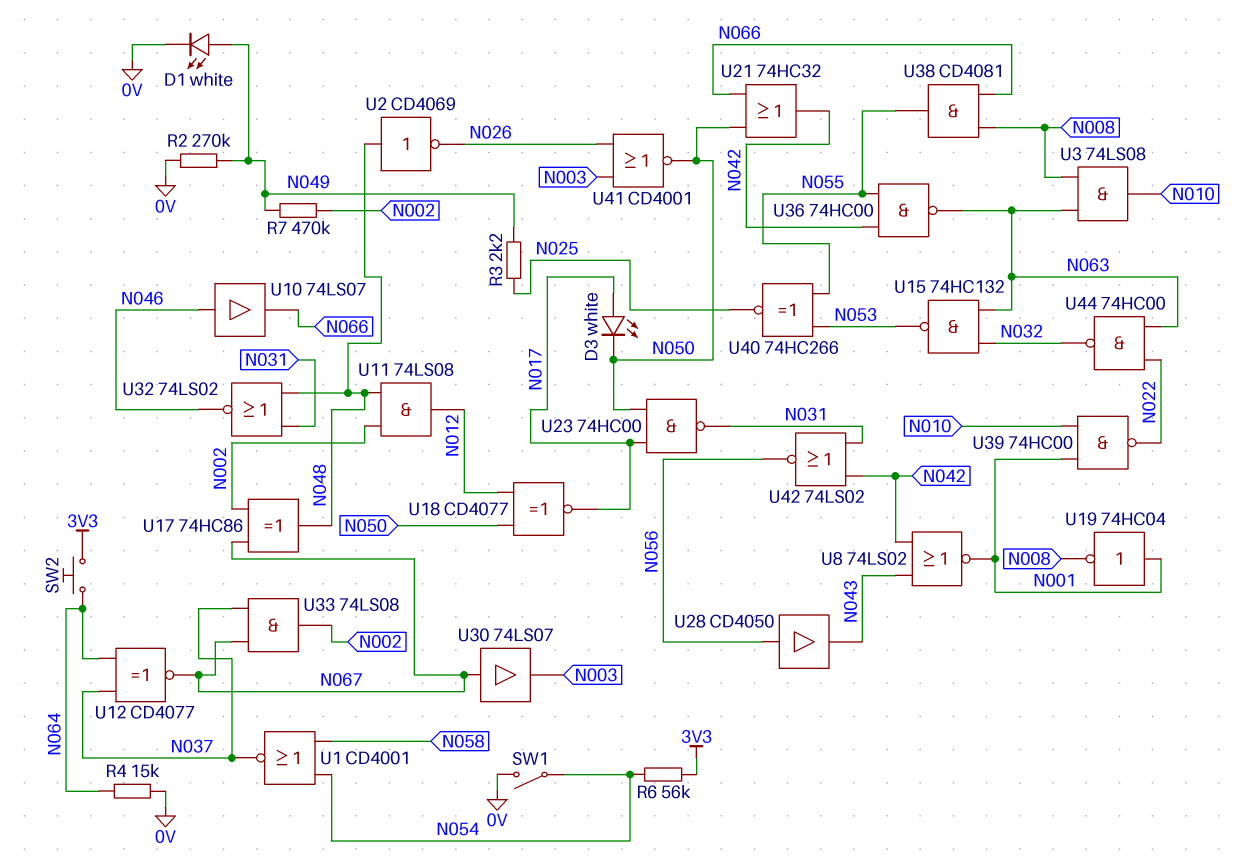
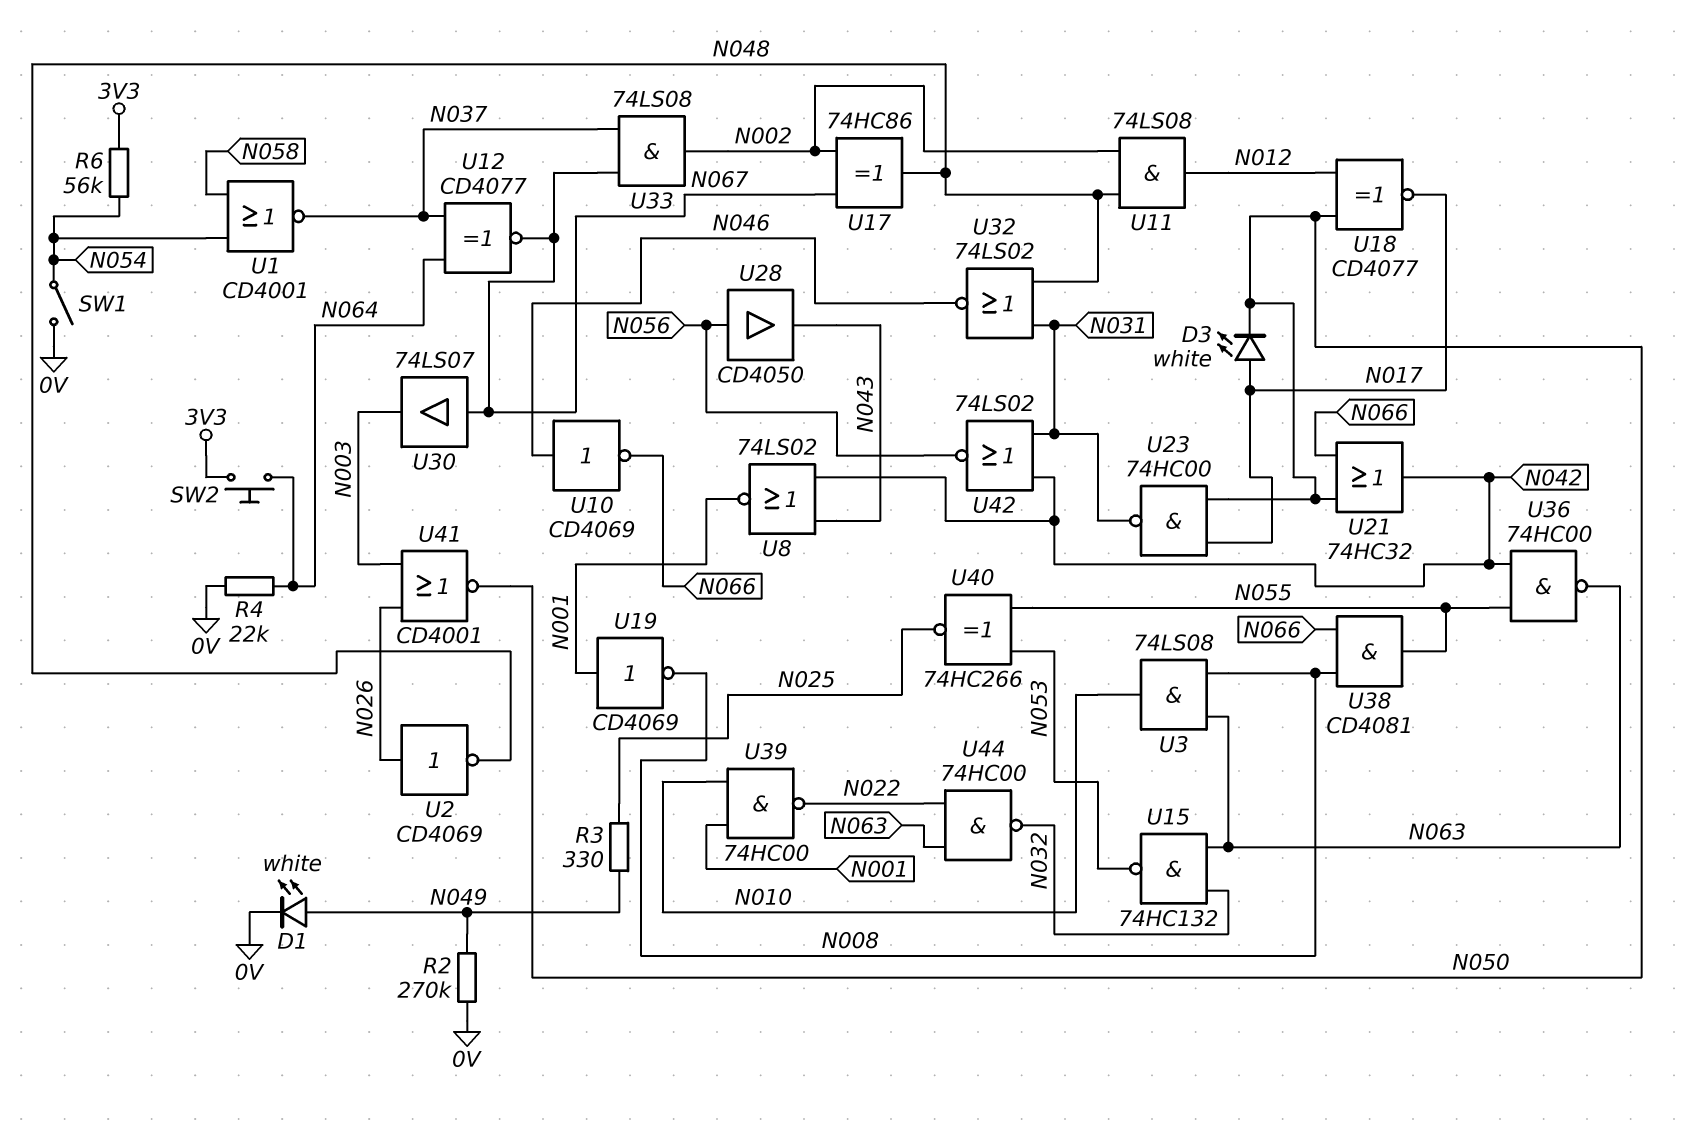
R3: 2.2k (N025, N049) -> 330 (N025, N049)
R4: 15k (0V, N064) -> 22k (0V, N064)
R7: 470k (N002, N049) -> none
U2: NOT CD4069 (in N048, out N026) -> NOT CD4069 (in N026, out N048)
U10: buffer 74LS07 (in N046, out N066) -> NOT CD4069 (in N046, out N066)
U19: NOT 74HC04 (in N001, out N008) -> NOT CD4069 (in N001, out N008)

